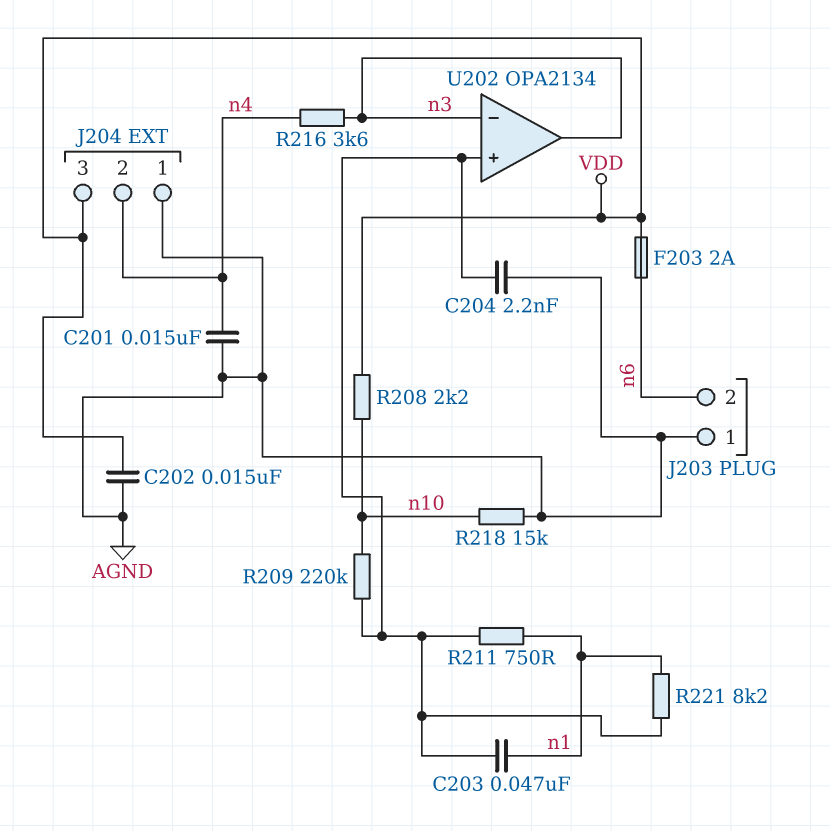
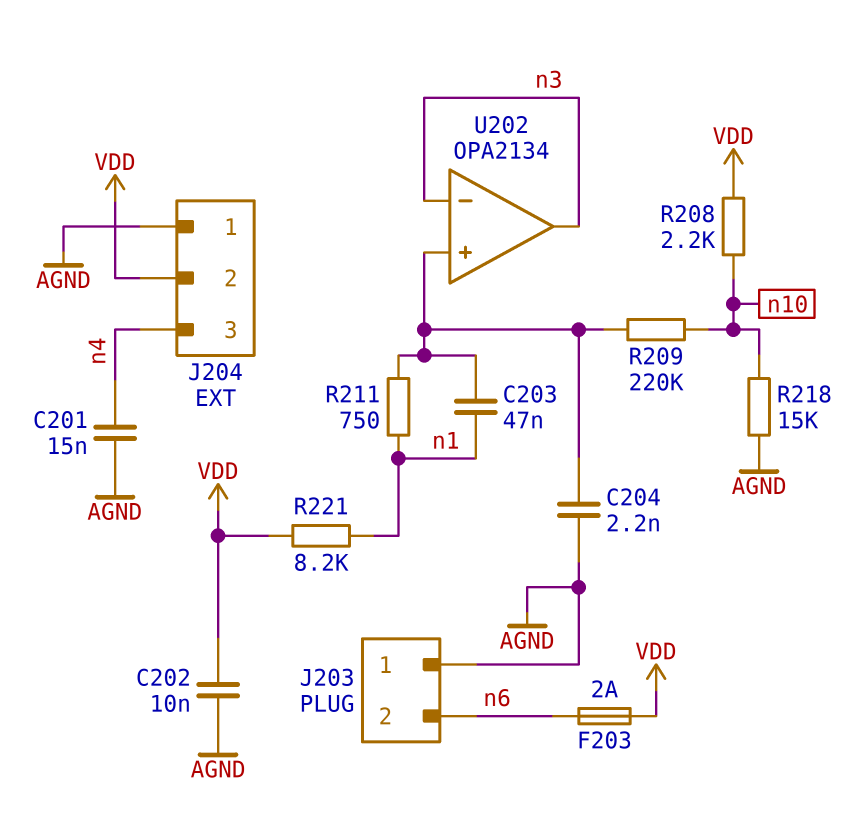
C202: 15nF (AGND, VDD) -> 10nF (AGND, VDD)
J204 pin 2: n4 -> VDD
J204 pin 3: VDD -> n4
R216: 3.6k (n3, n4) -> none
R221: 8.2k (U202/in+, n1) -> 8.2k (VDD, n1)

